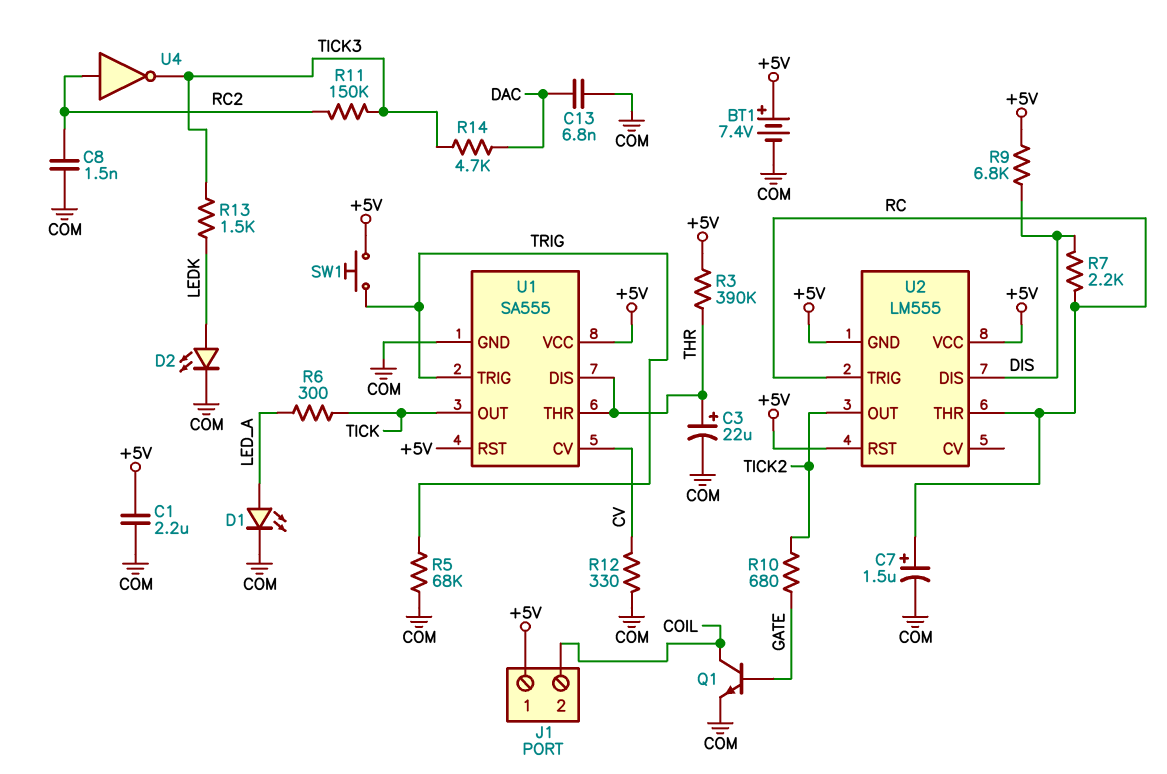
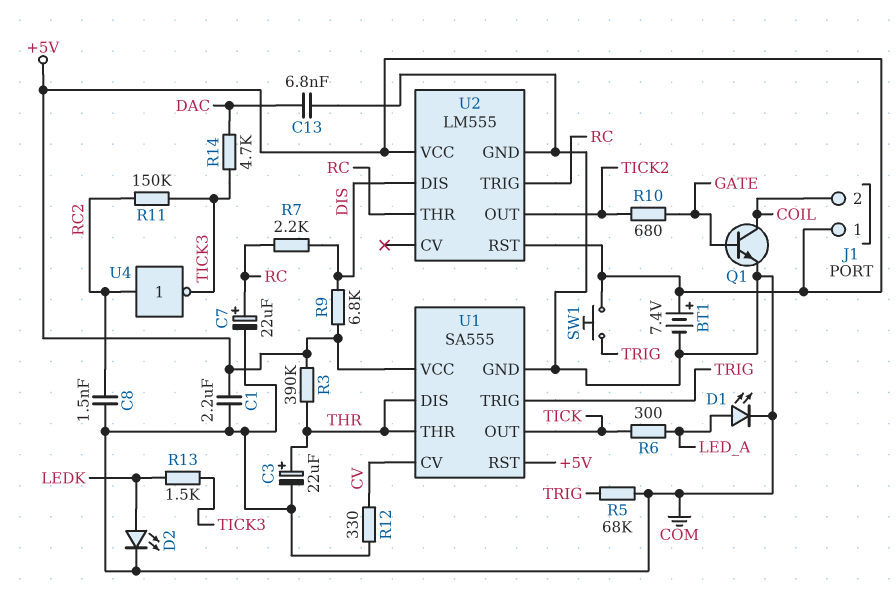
C7: 1.5uF (plus RC, minus COM) -> 22uF (plus RC, minus COM)
U2 pin GND: +5V -> COM

